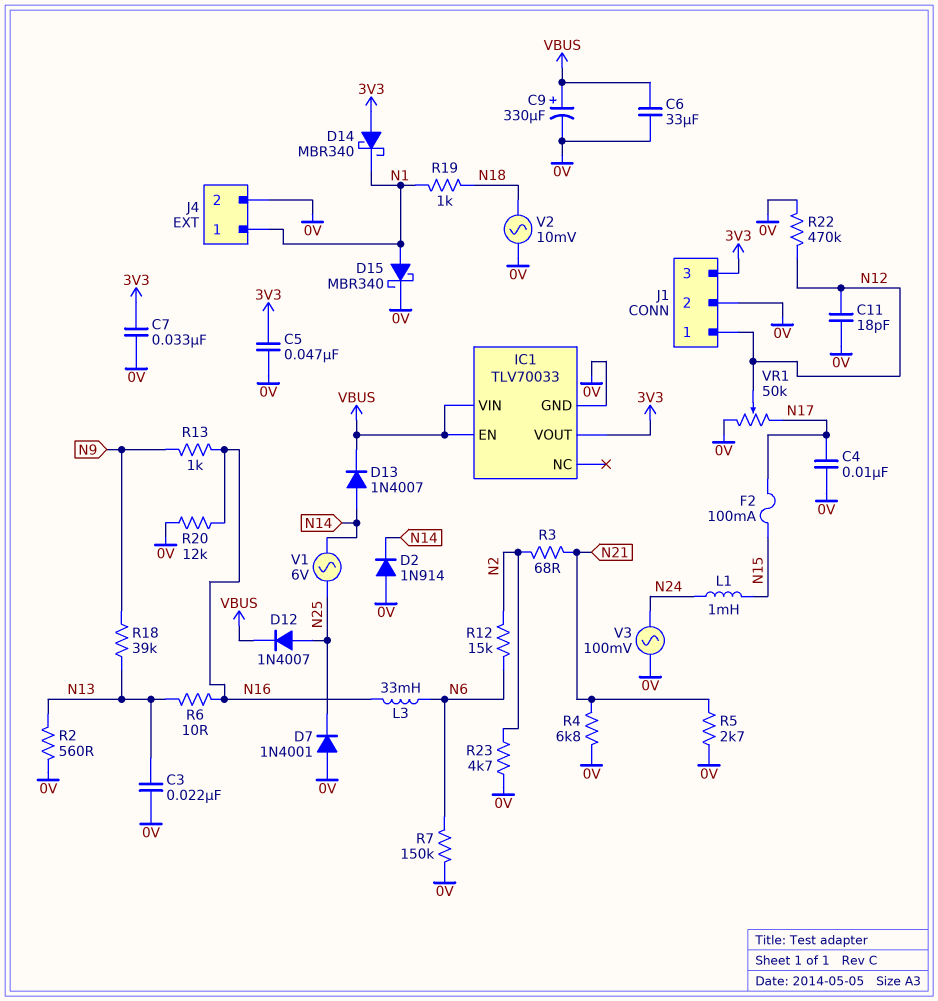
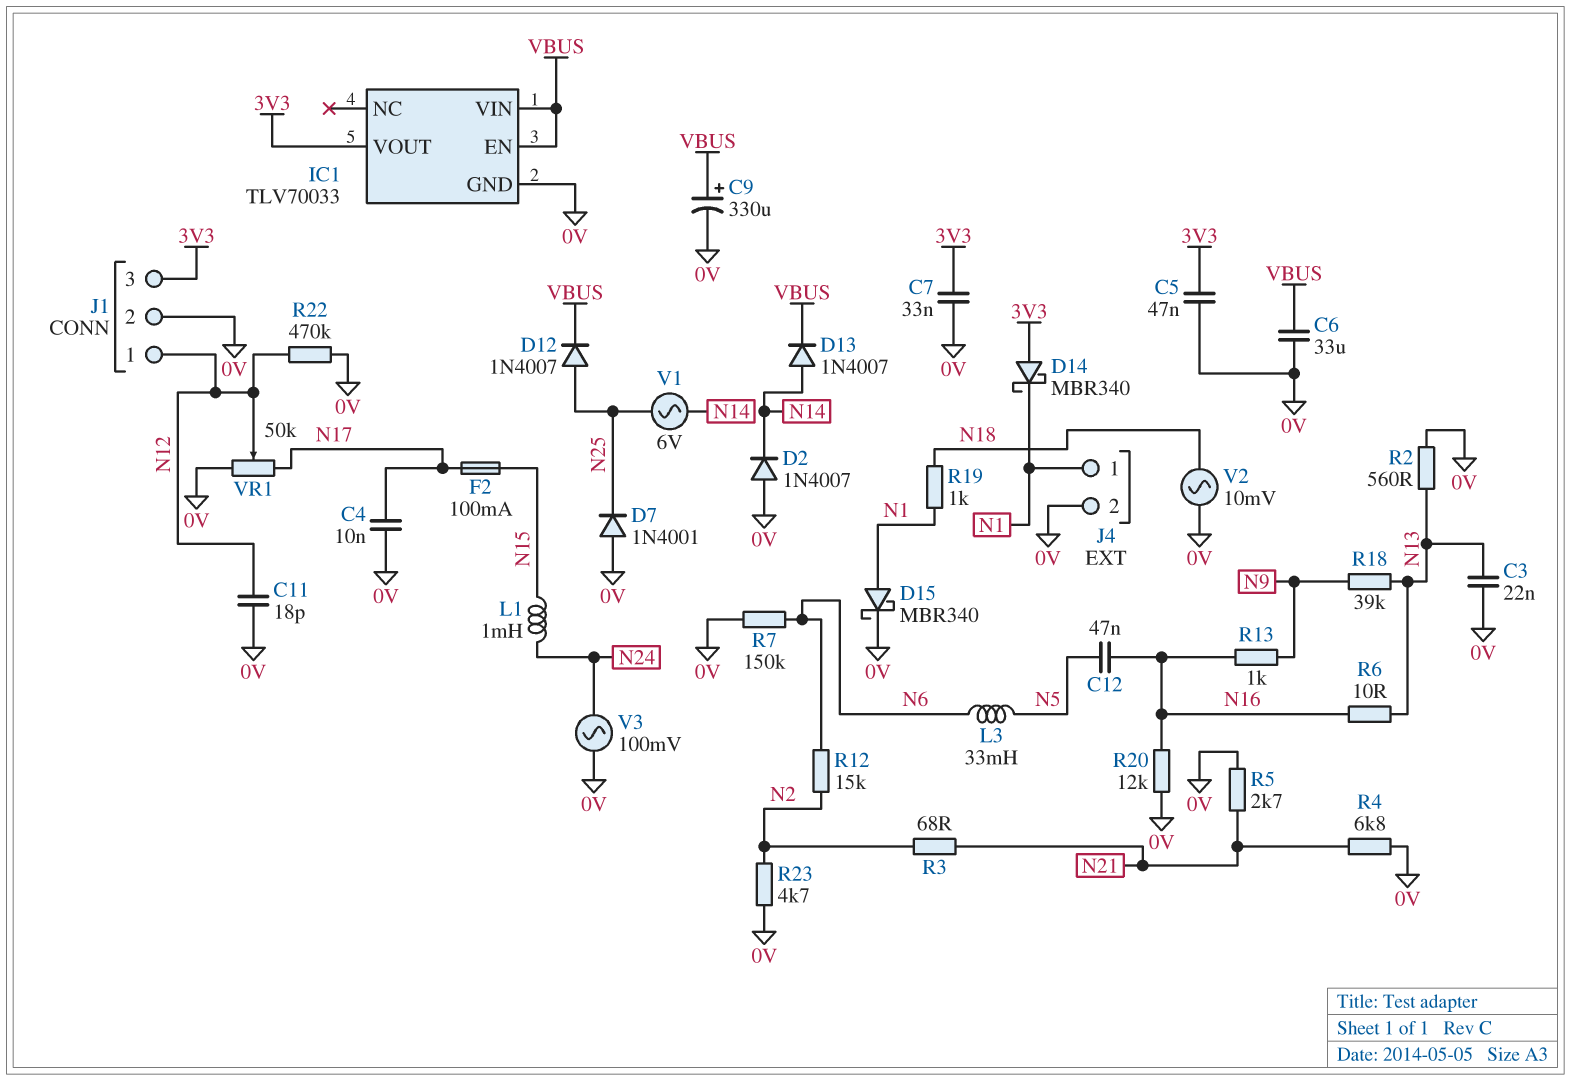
C12: none -> 47nF (N5, N16)
D2: diode 1N914 (A 0V, K N14) -> diode 1N4007 (A 0V, K N14)
L3: 33mH (N6, N16) -> 33mH (N5, N6)

